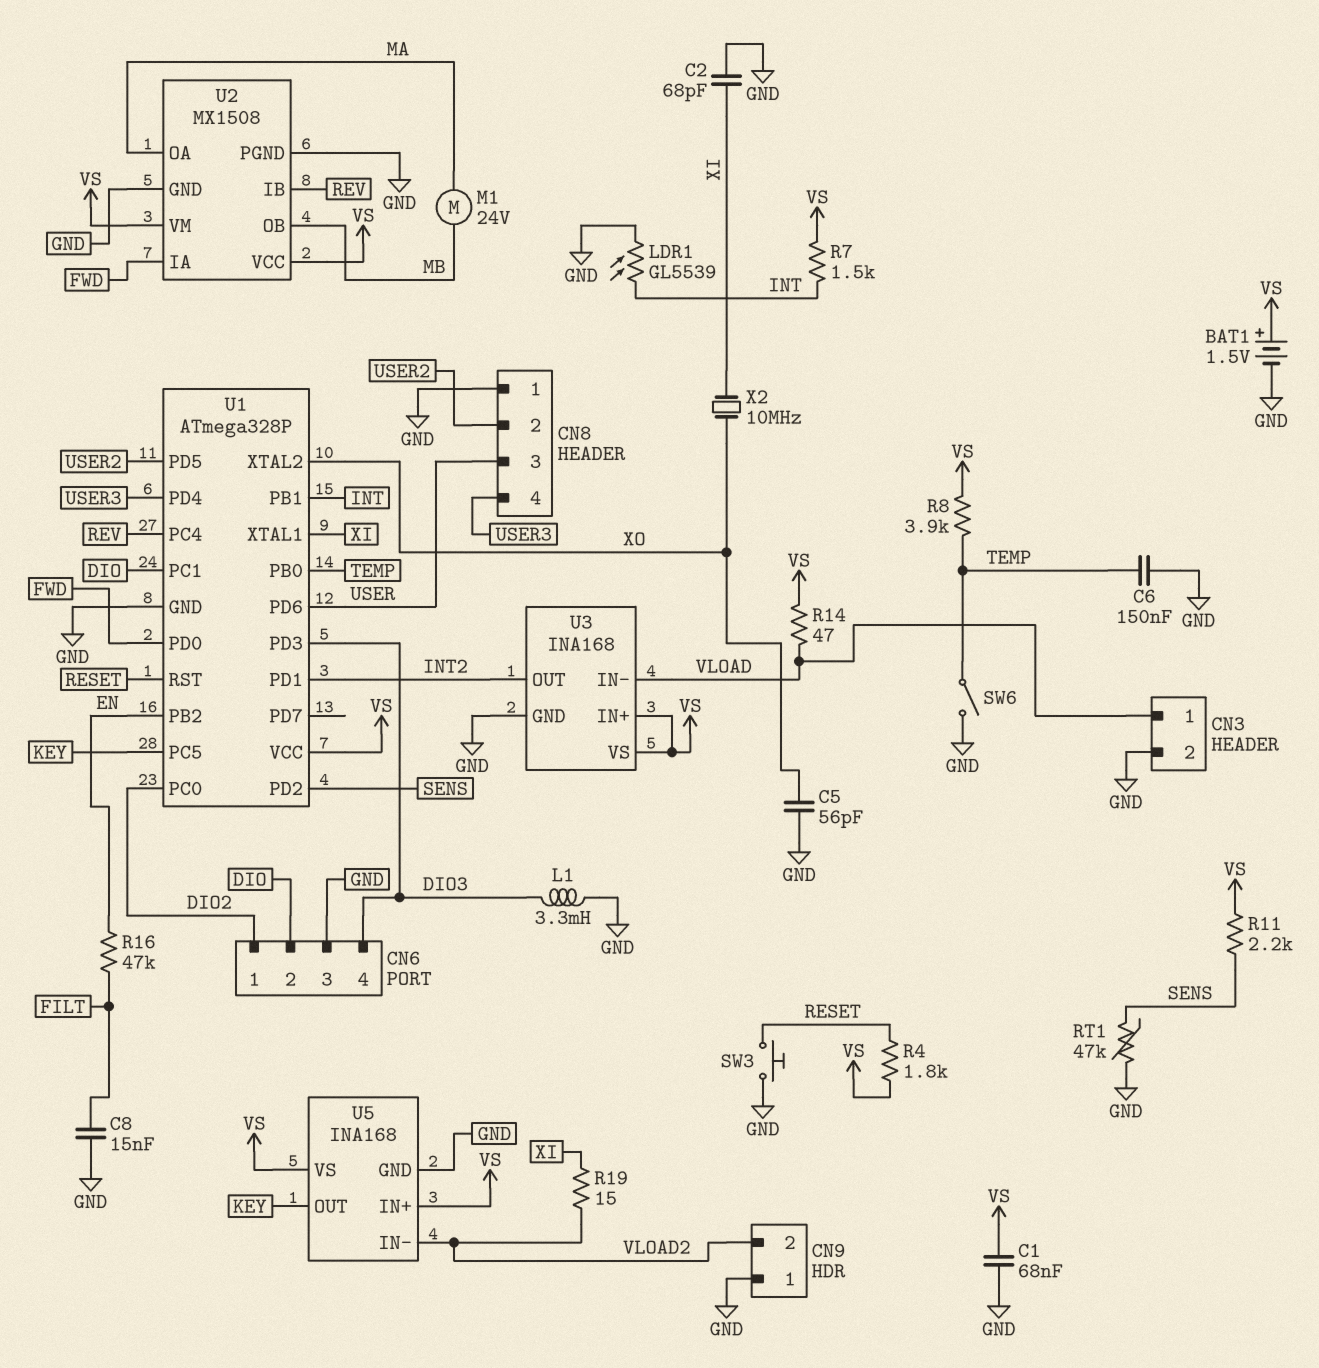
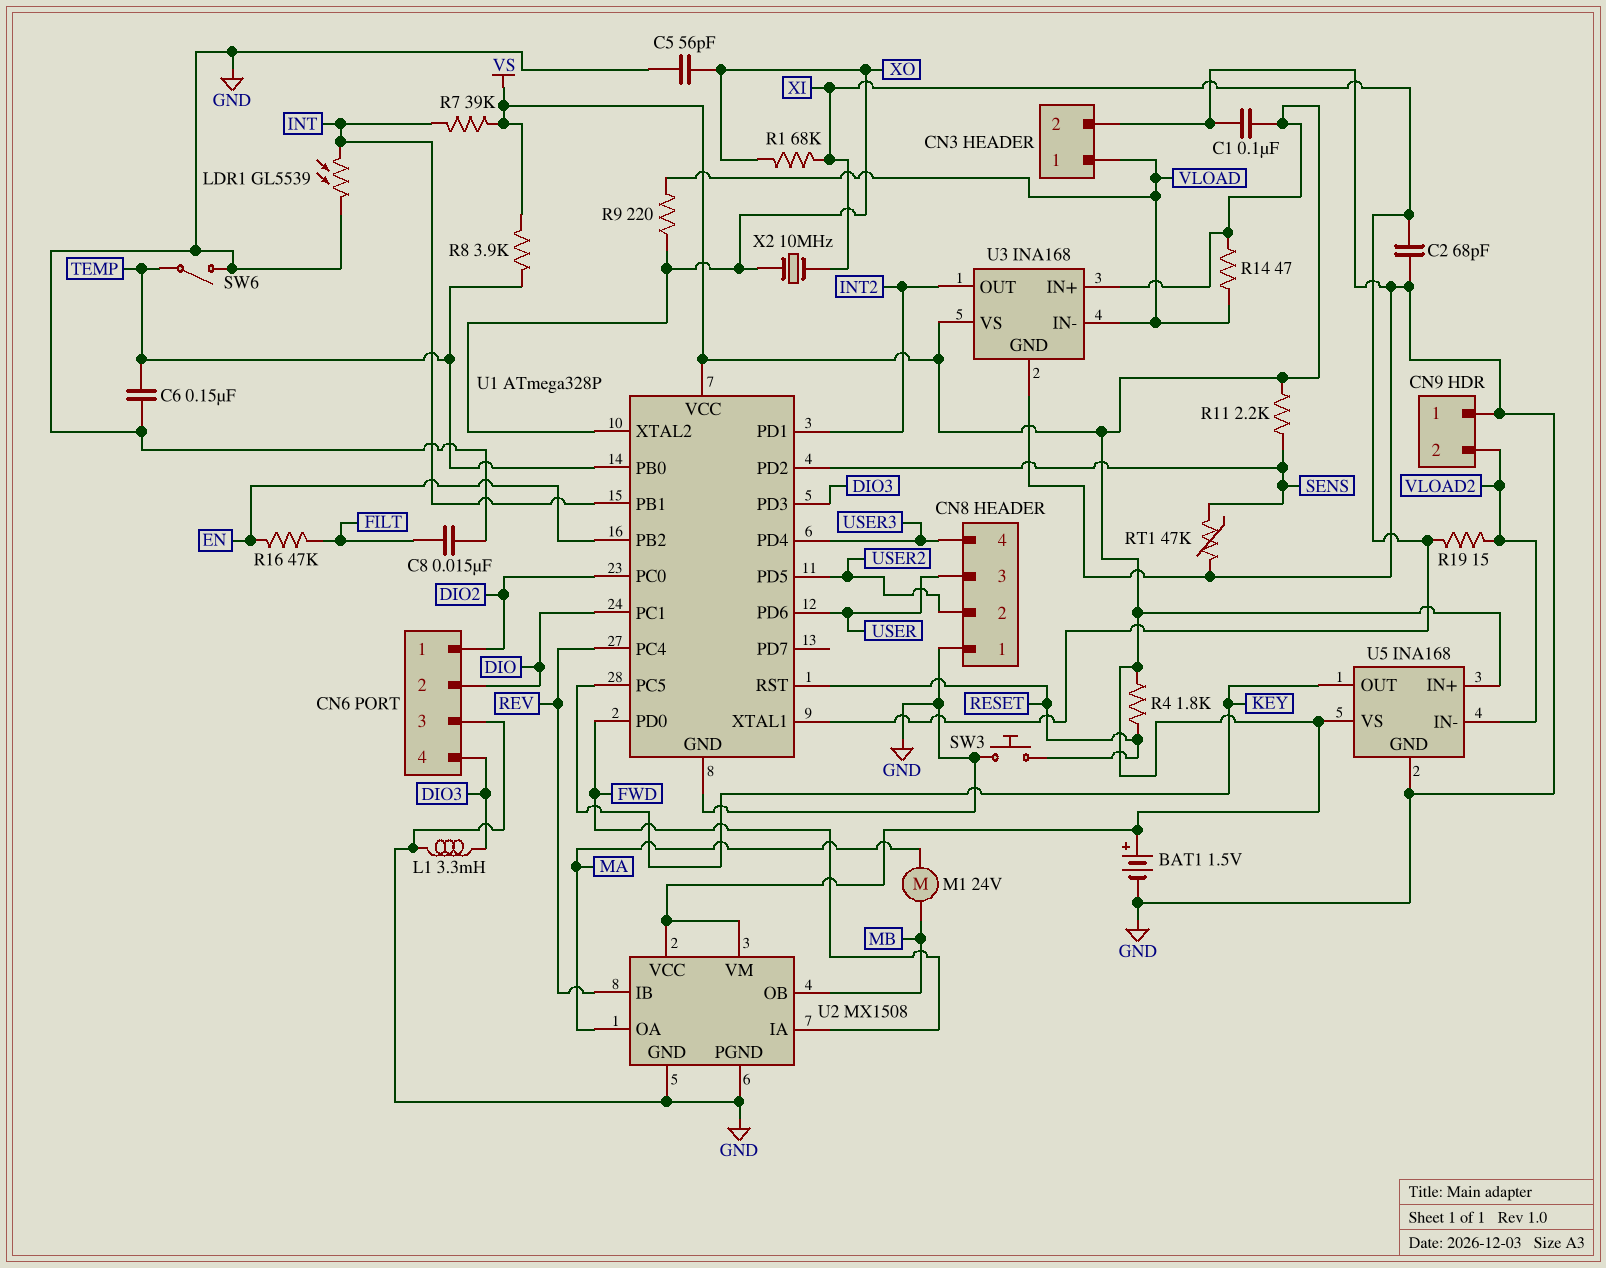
C1: 68nF (GND, VS) -> 100nF (GND, VS)
R1: none -> 68k (XI, XO)
R7: 1.5k (INT, VS) -> 39k (INT, VS)
R9: none -> 220 (VLOAD, XO)

